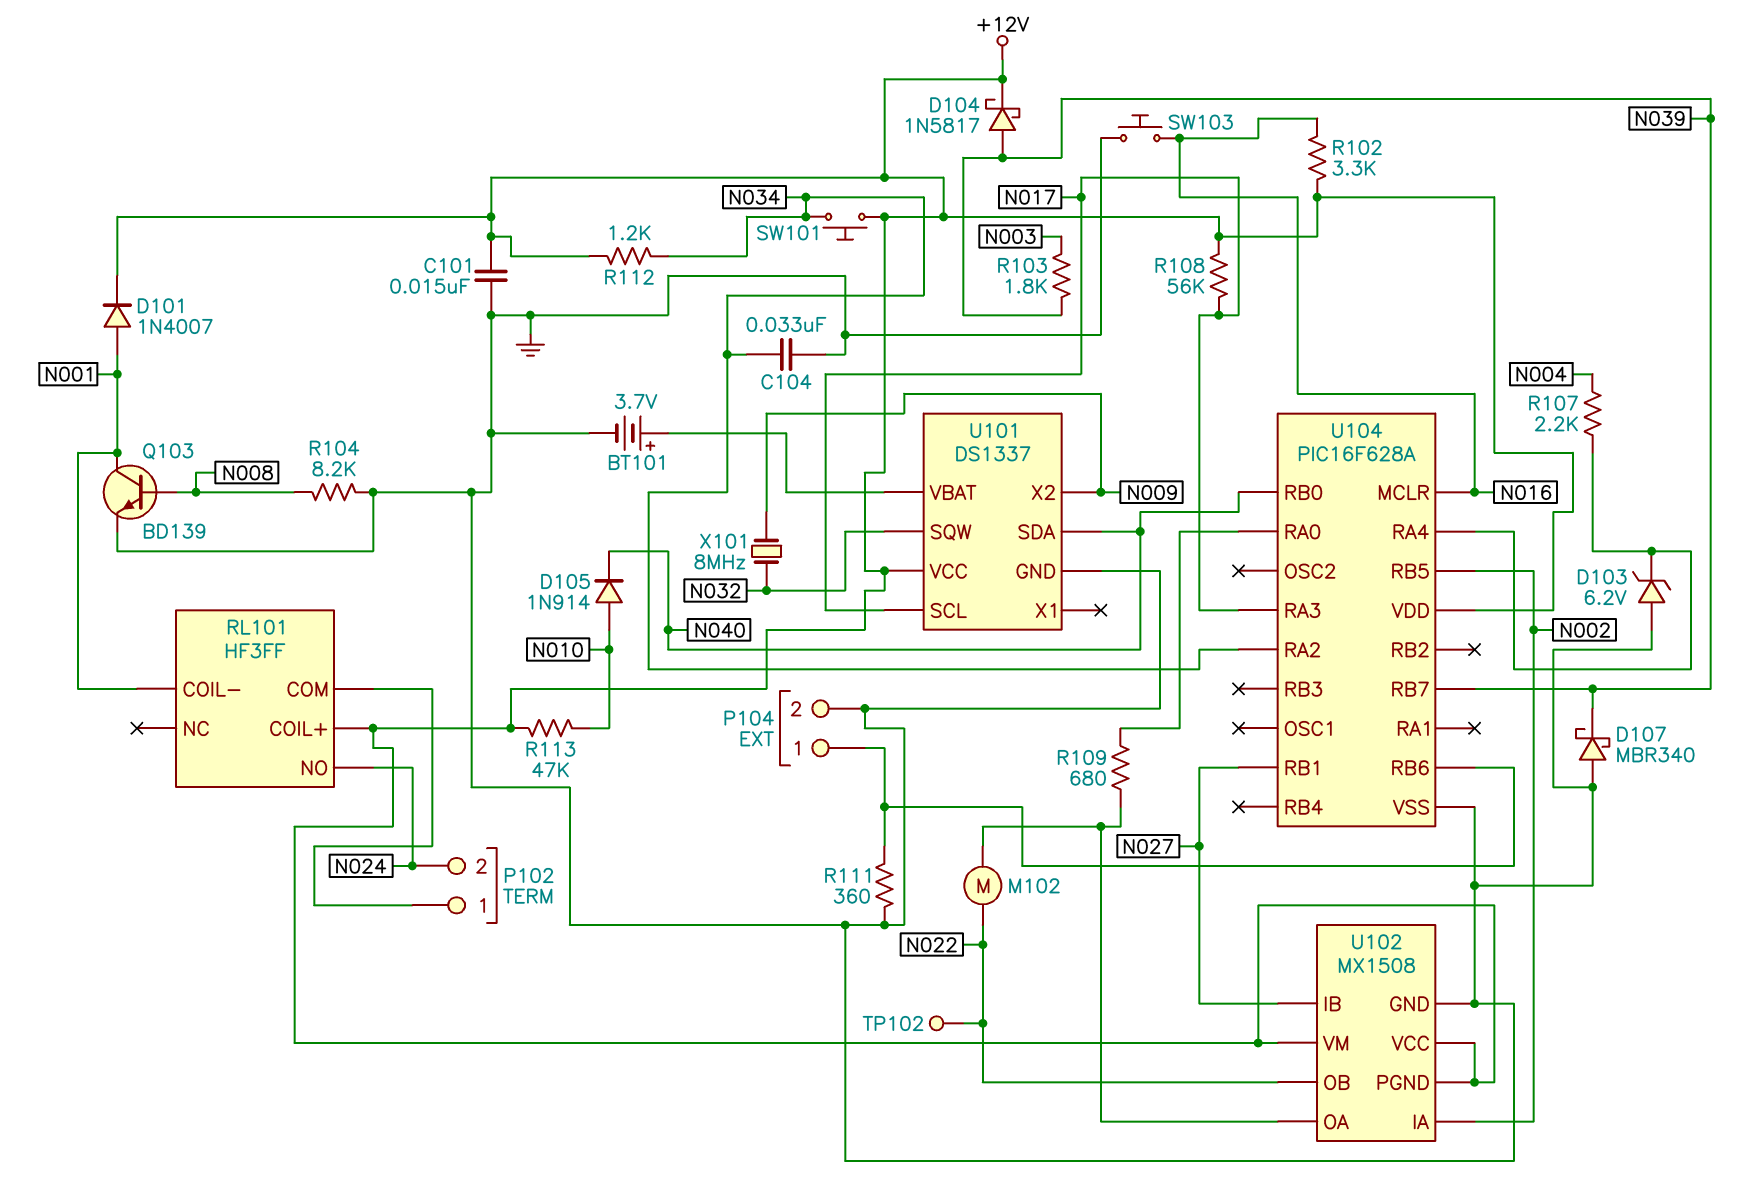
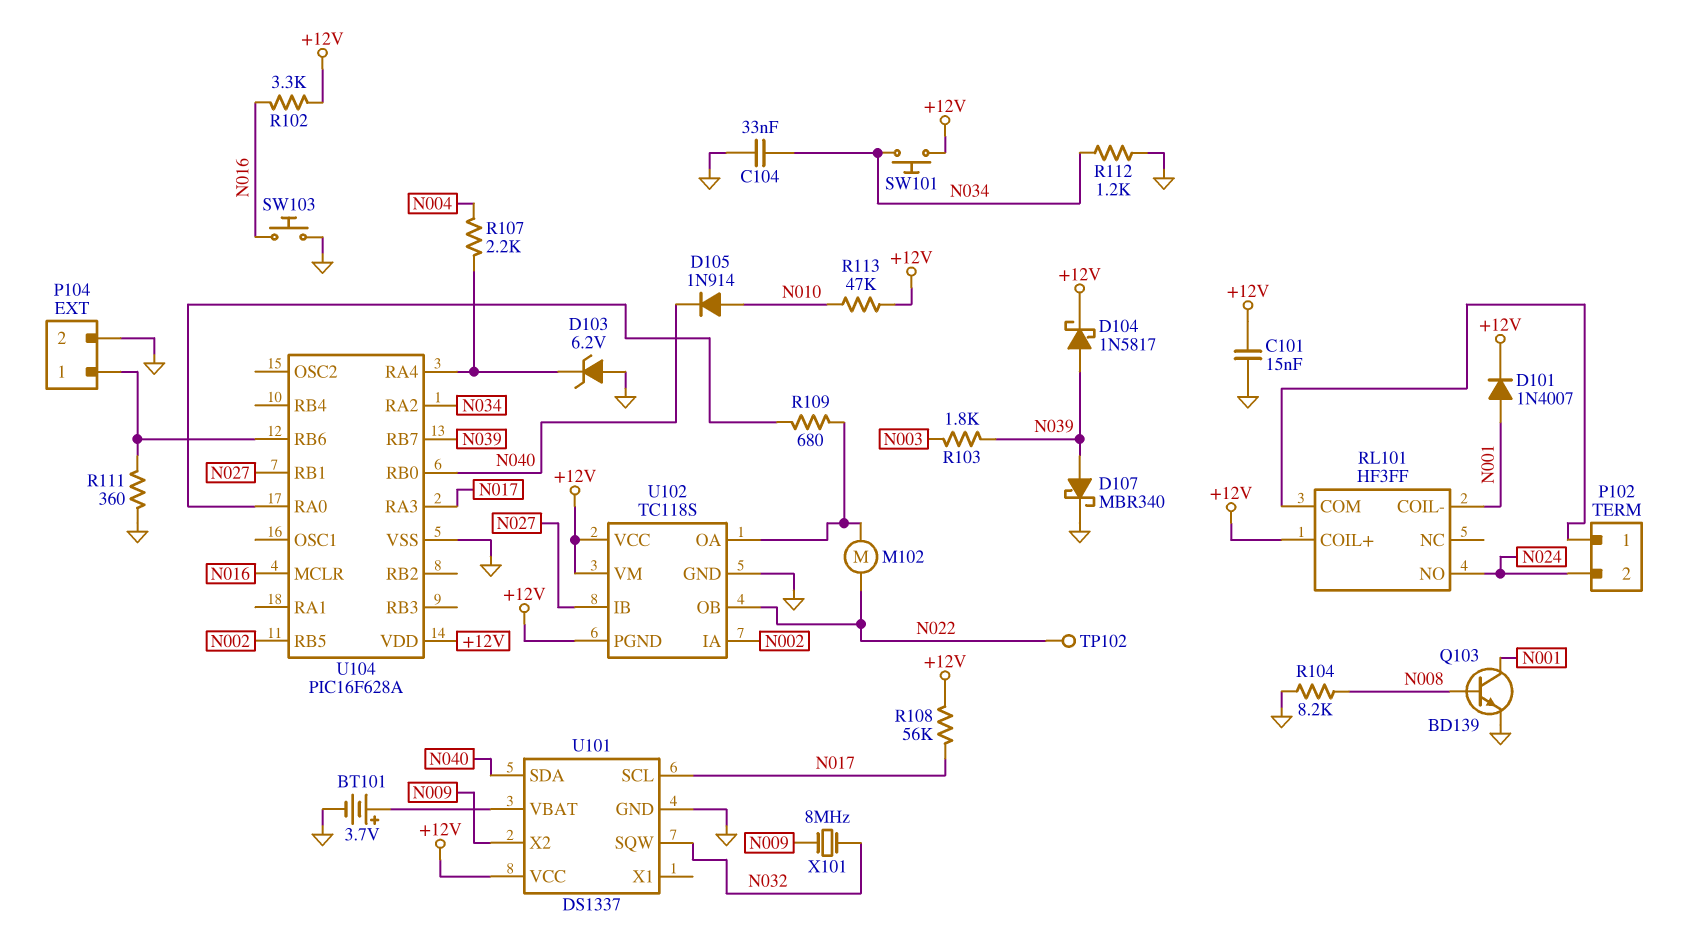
D107: schottky MBR340 (A GND, K N039) -> schottky MBR340 (A N039, K GND)
R112: 1.2k (+12V, N034) -> 1.2k (GND, N034)
U102: MX1508 -> TC118S

